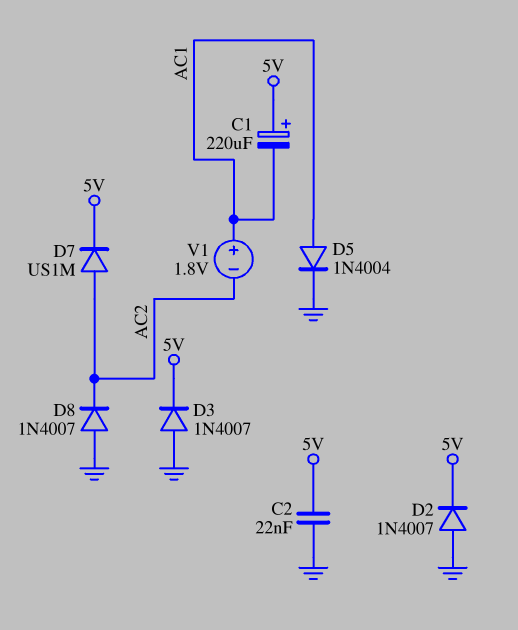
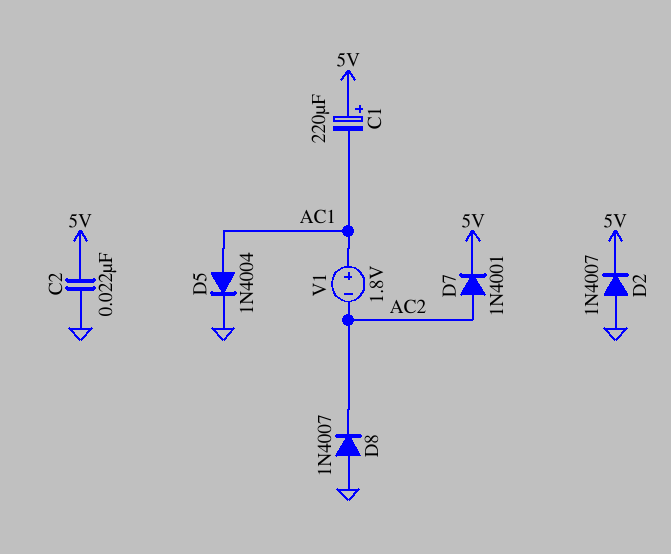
D3: diode 1N4007 (A GND, K 5V) -> none
D7: diode US1M (A AC2, K 5V) -> diode 1N4001 (A AC2, K 5V)

